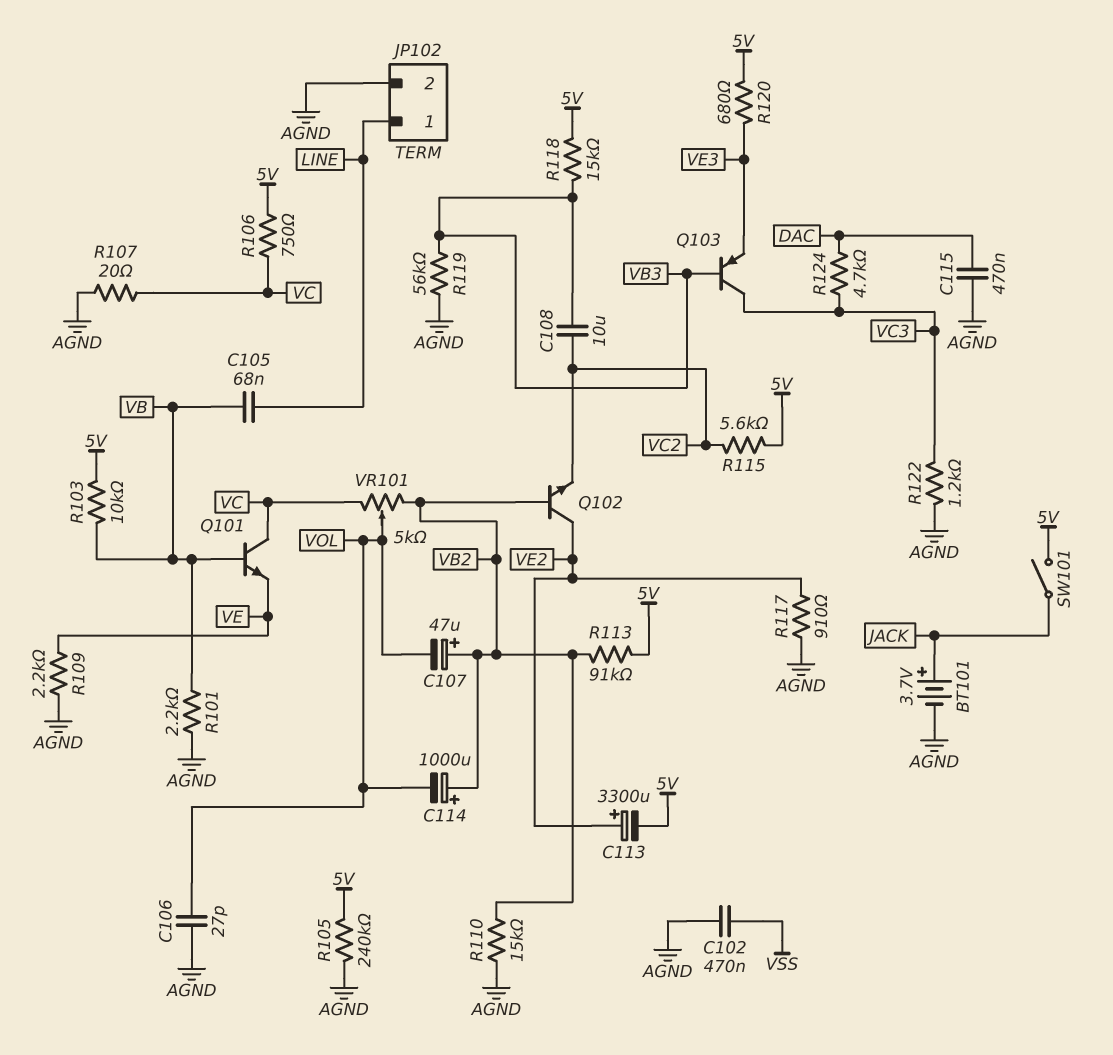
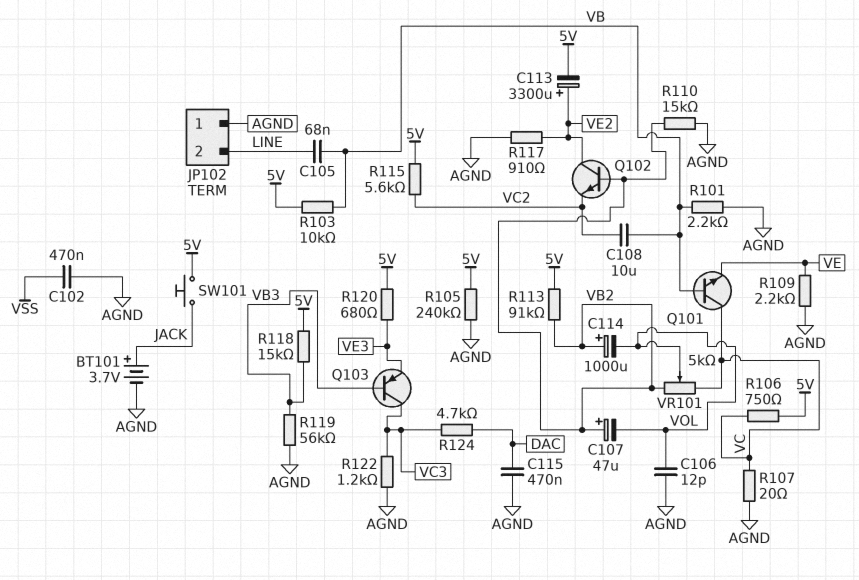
C106: 27pF (AGND, VOL) -> 12pF (AGND, VOL)
C108: 10uF (VB3, VC2) -> 10uF (VB, VC2)
JP102 pin 1: LINE -> AGND
JP102 pin 2: AGND -> LINE
SW101: switch (5V, JACK) -> button (5V, JACK)

